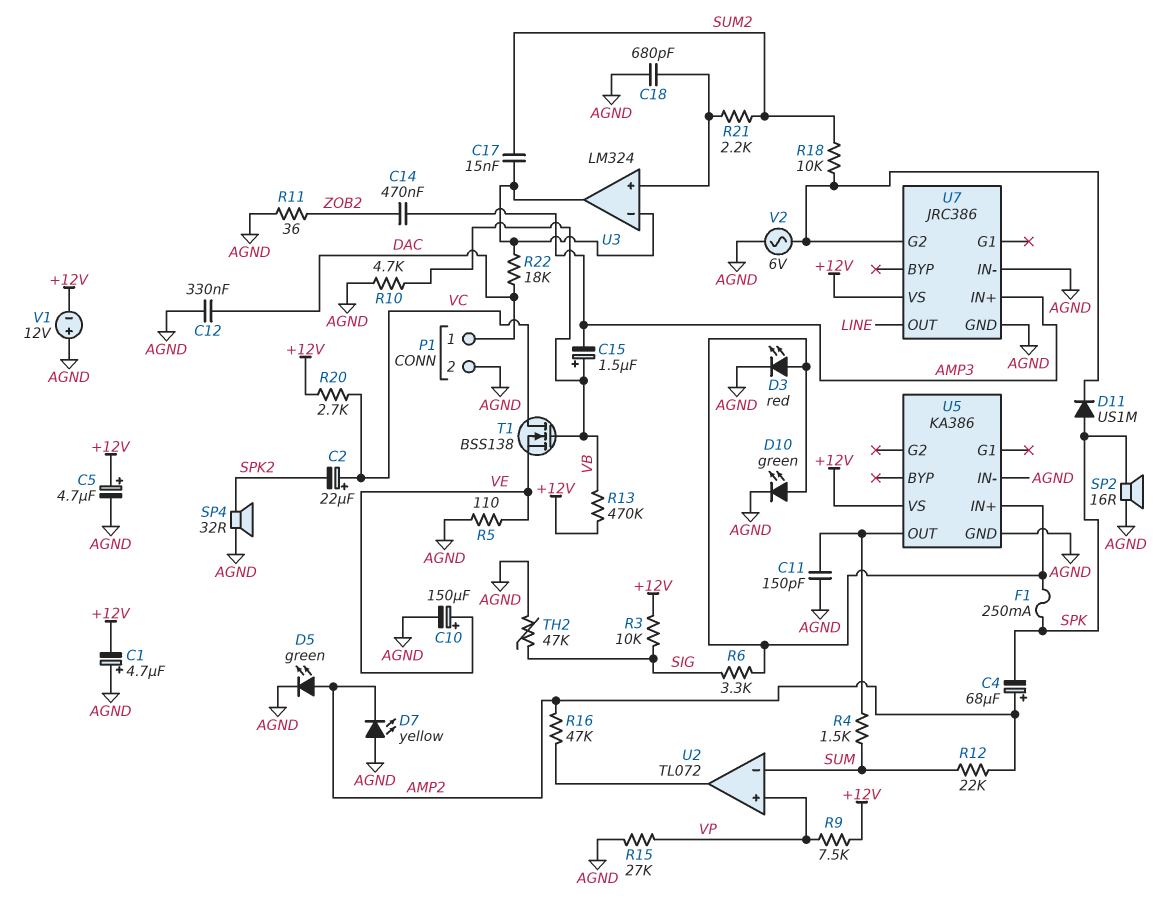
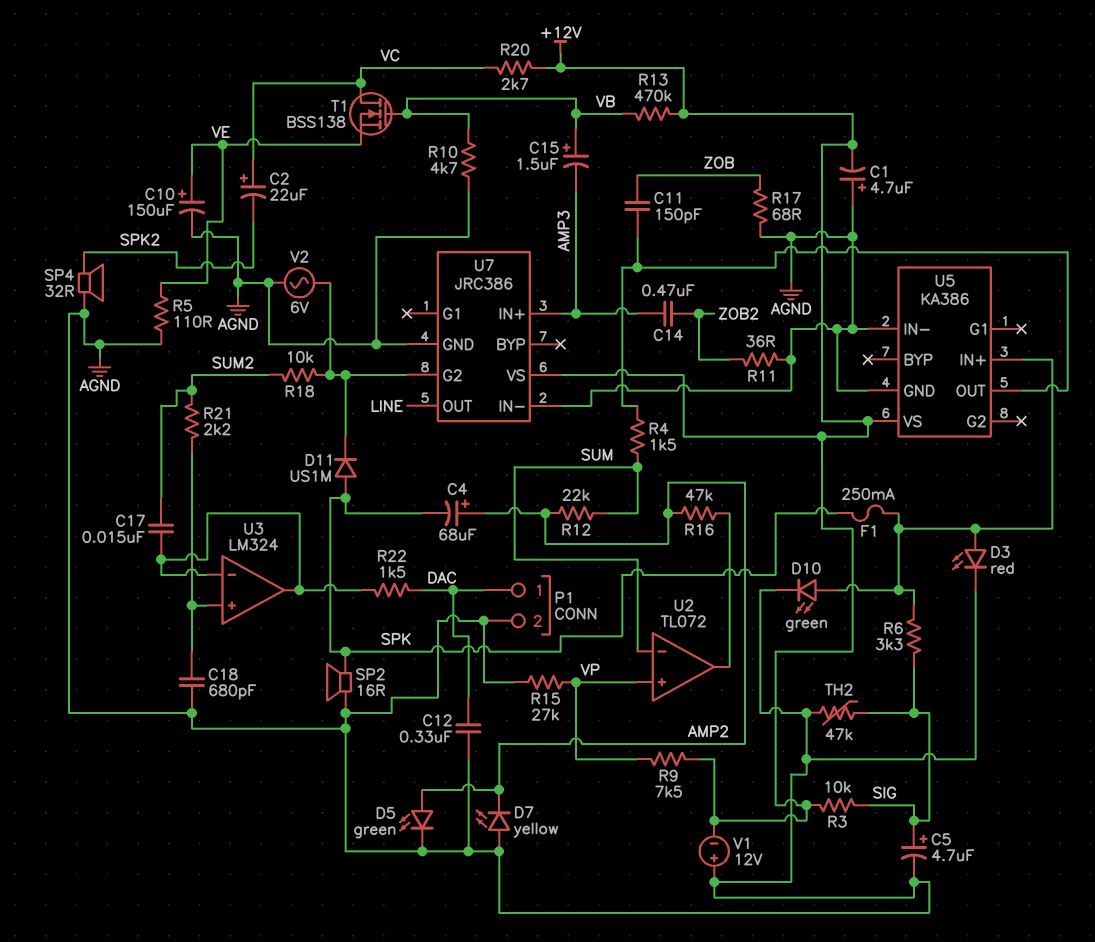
C5: 4.7uF (plus +12V, minus AGND) -> 4.7uF (plus SIG, minus AGND)
C11: 150pF (AGND, U5/OUT) -> 150pF (U5/OUT, ZOB)
R17: none -> 68 (AGND, ZOB)
R22: 18k (DAC, U3/in-) -> 1.5k (DAC, U3/in-)

